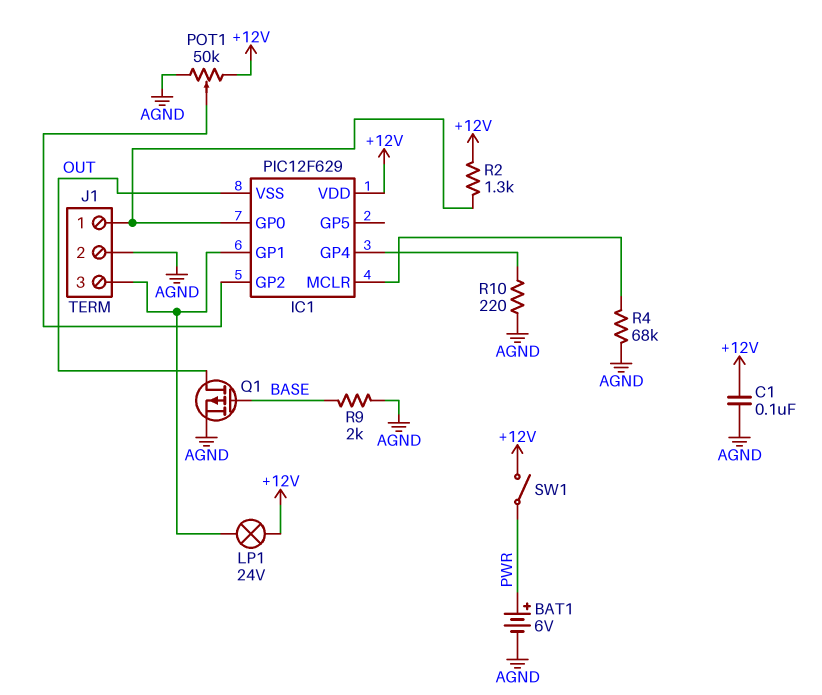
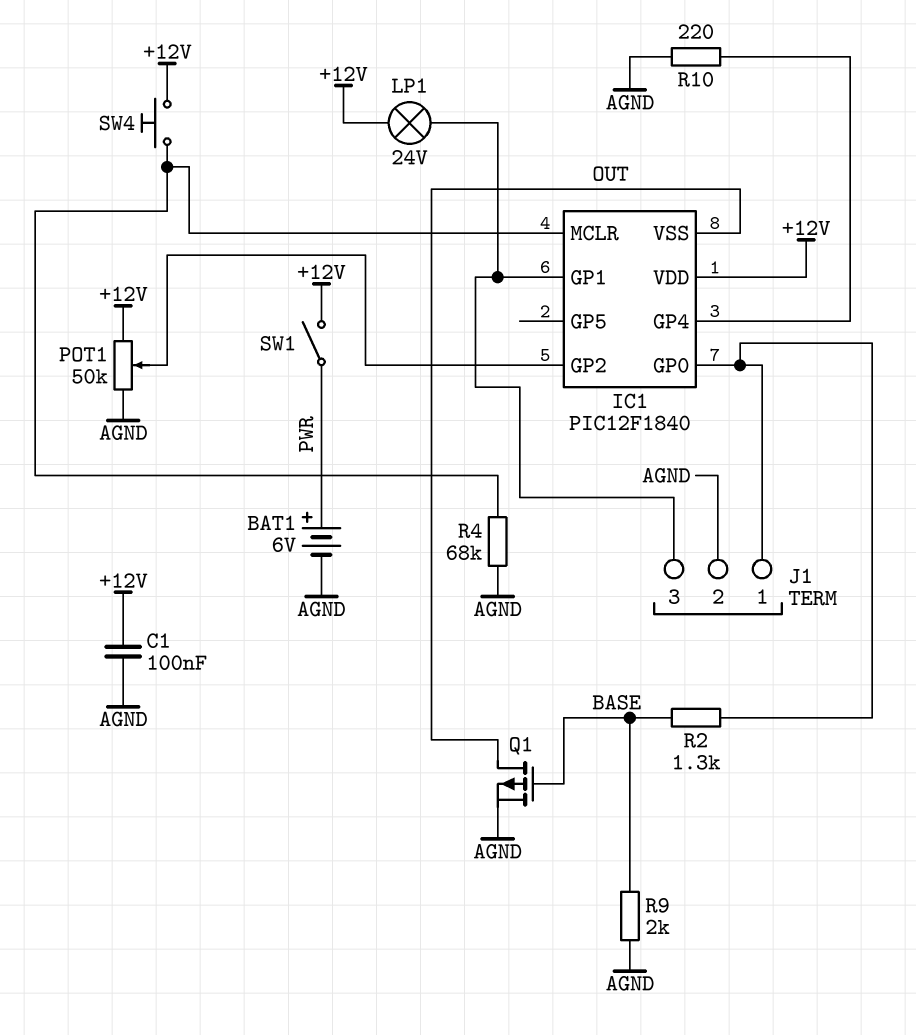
IC1: PIC12F629 -> PIC12F1840
R2: 1.3k (+12V, IC1/GP0) -> 1.3k (BASE, IC1/GP0)
SW4: none -> button (+12V, IC1/MCLR)

